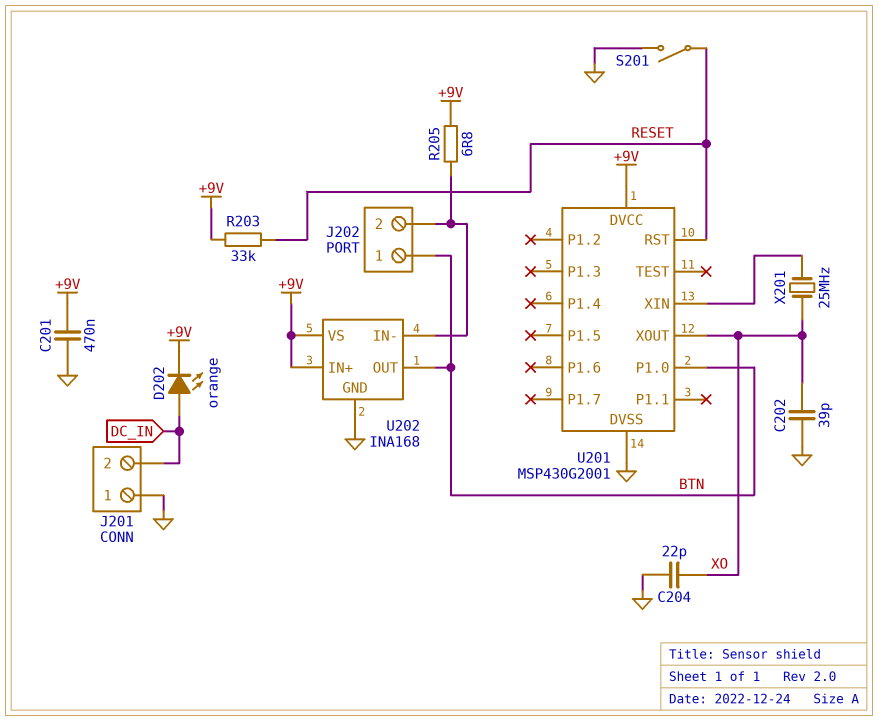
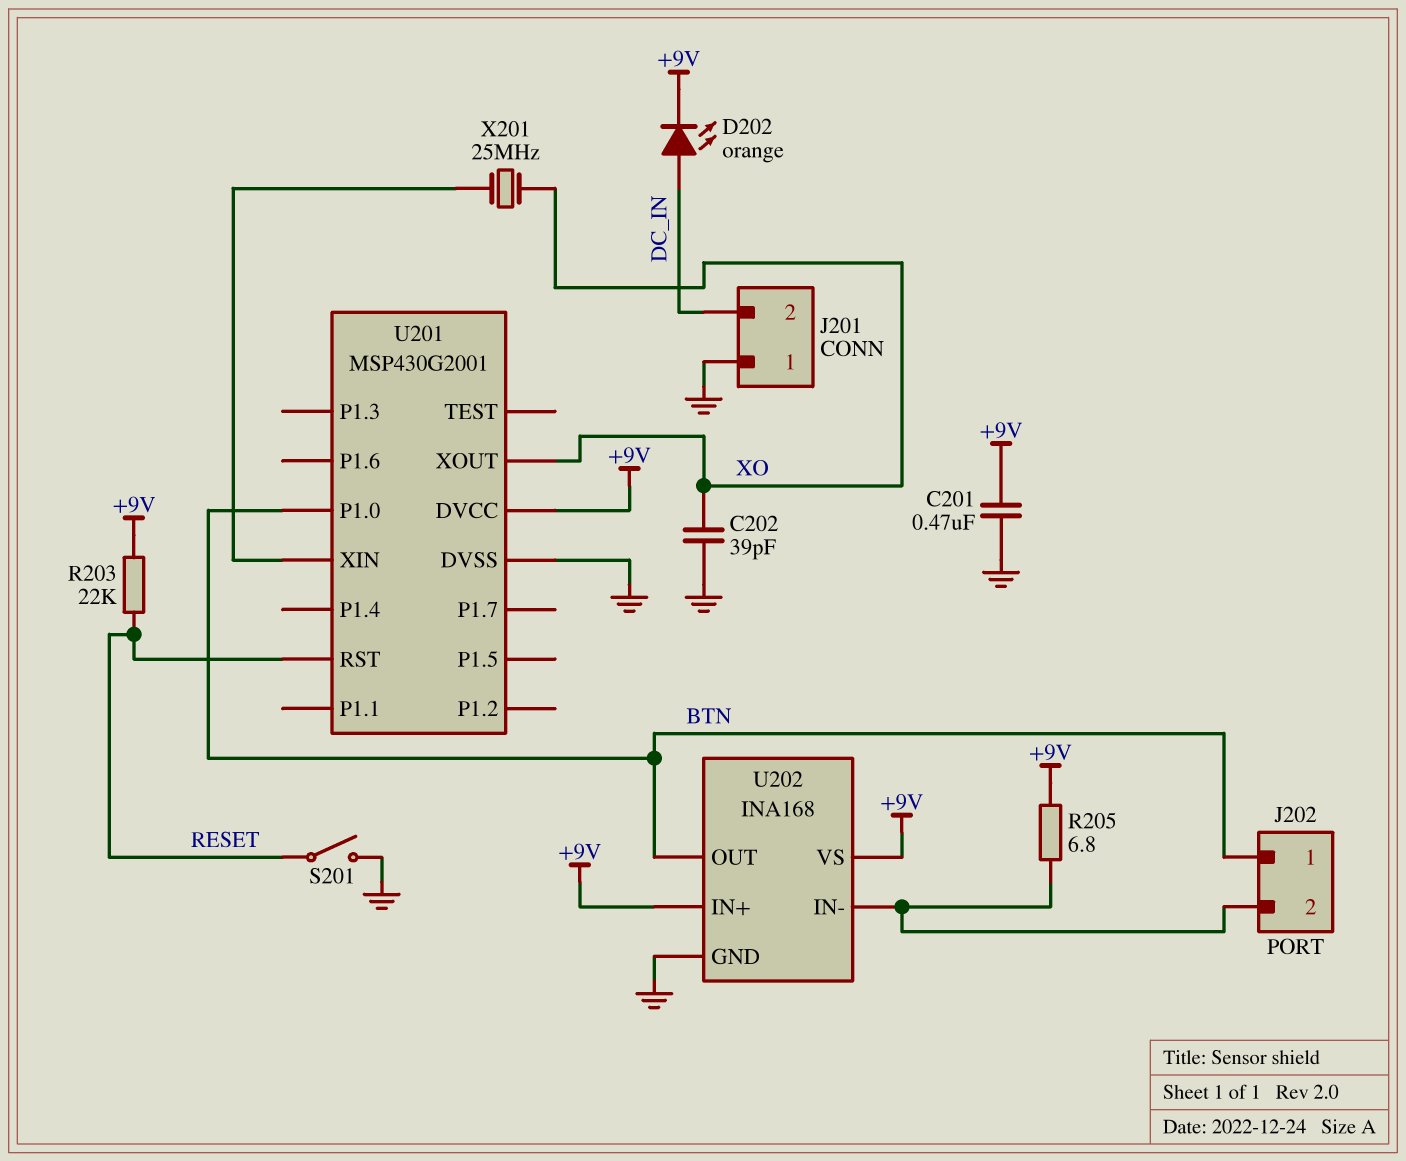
C204: 22pF (GND, XO) -> none
R203: 33k (+9V, RESET) -> 22k (+9V, RESET)

